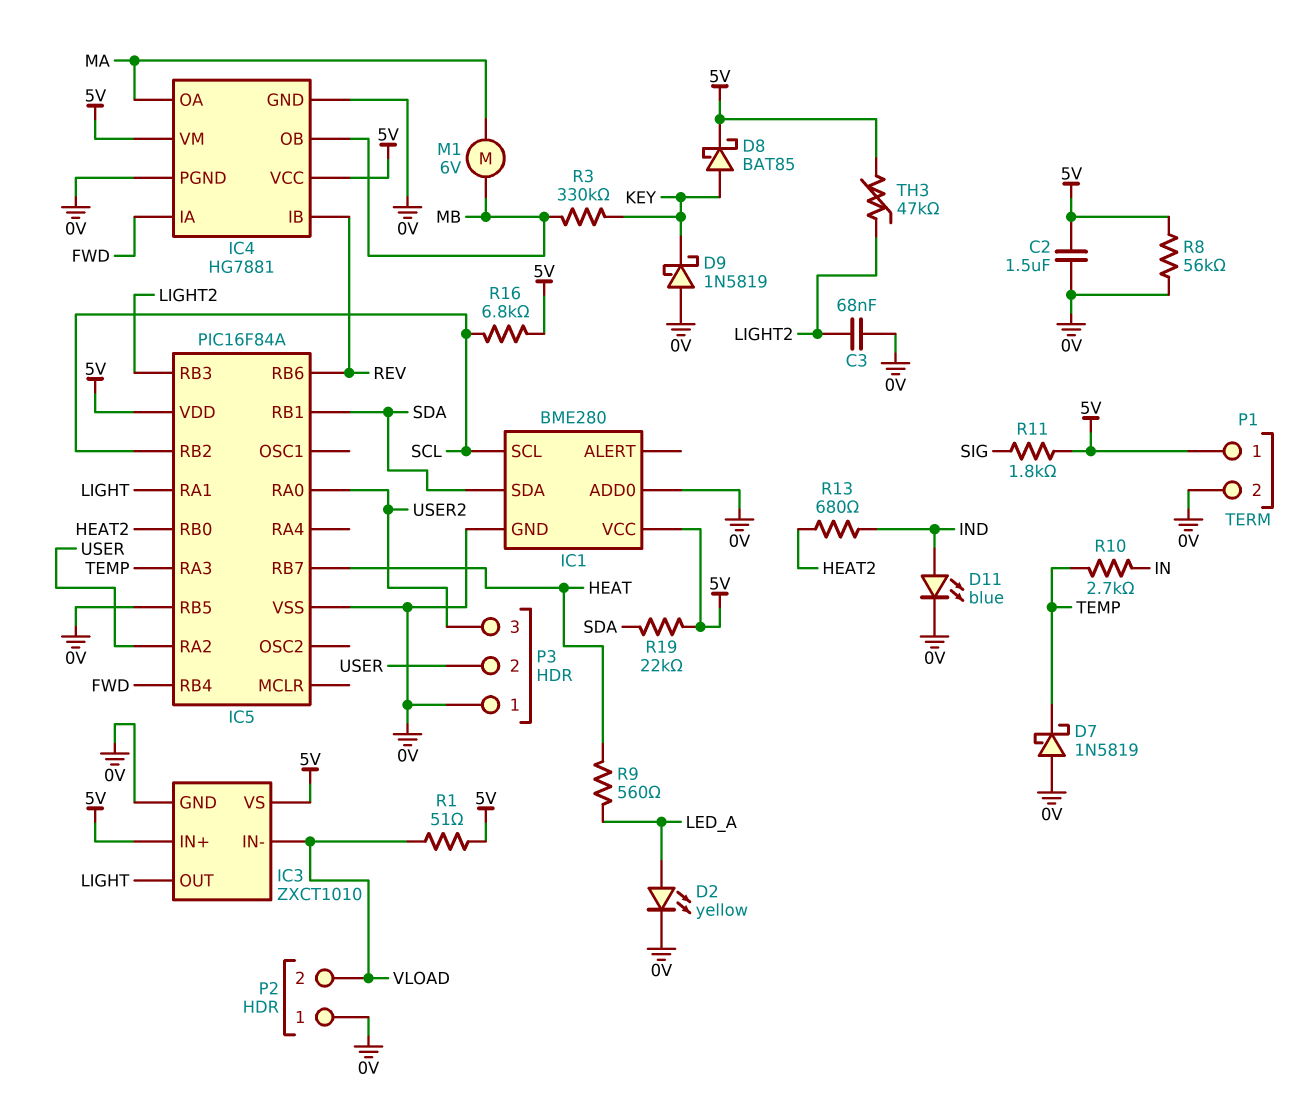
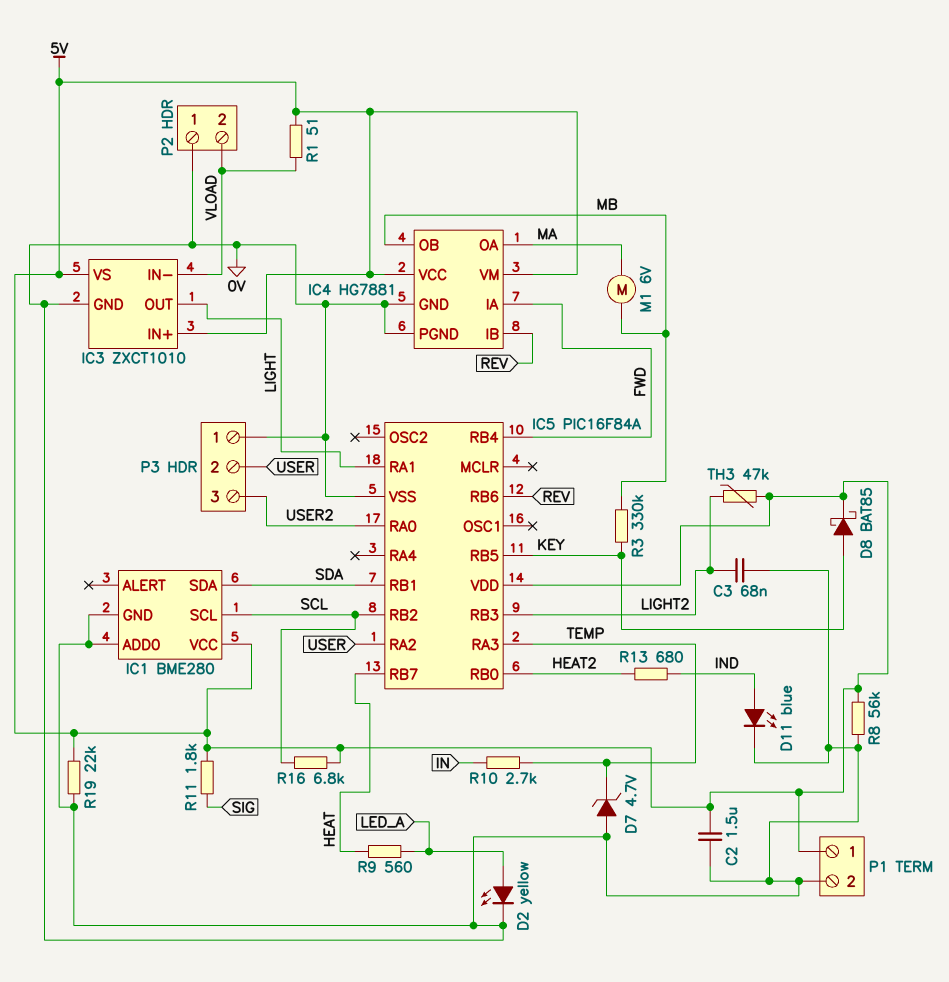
D7: schottky 1N5819 (A 0V, K TEMP) -> zener 4.7V (A 0V, K TEMP)
D9: schottky 1N5819 (A 0V, K KEY) -> none
IC5 pin RB5: 0V -> KEY
R19: 22k (5V, SDA) -> 22k (0V, 5V)

